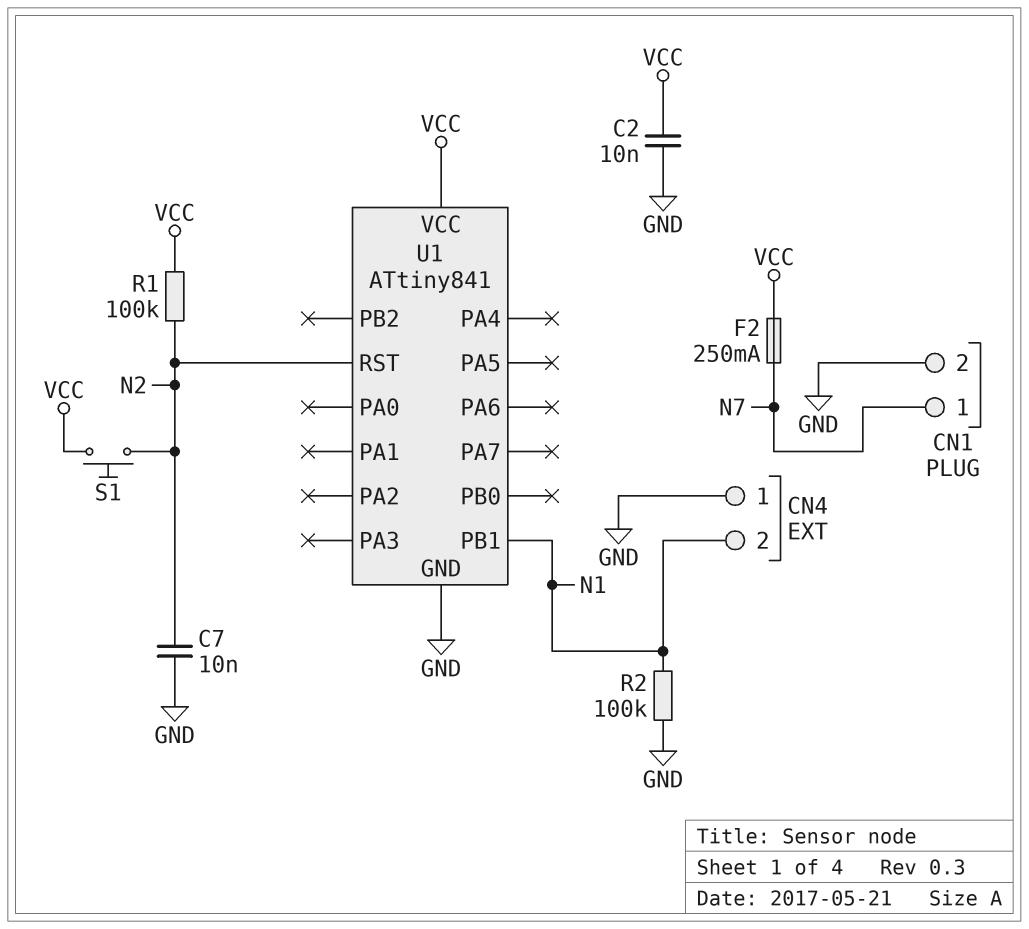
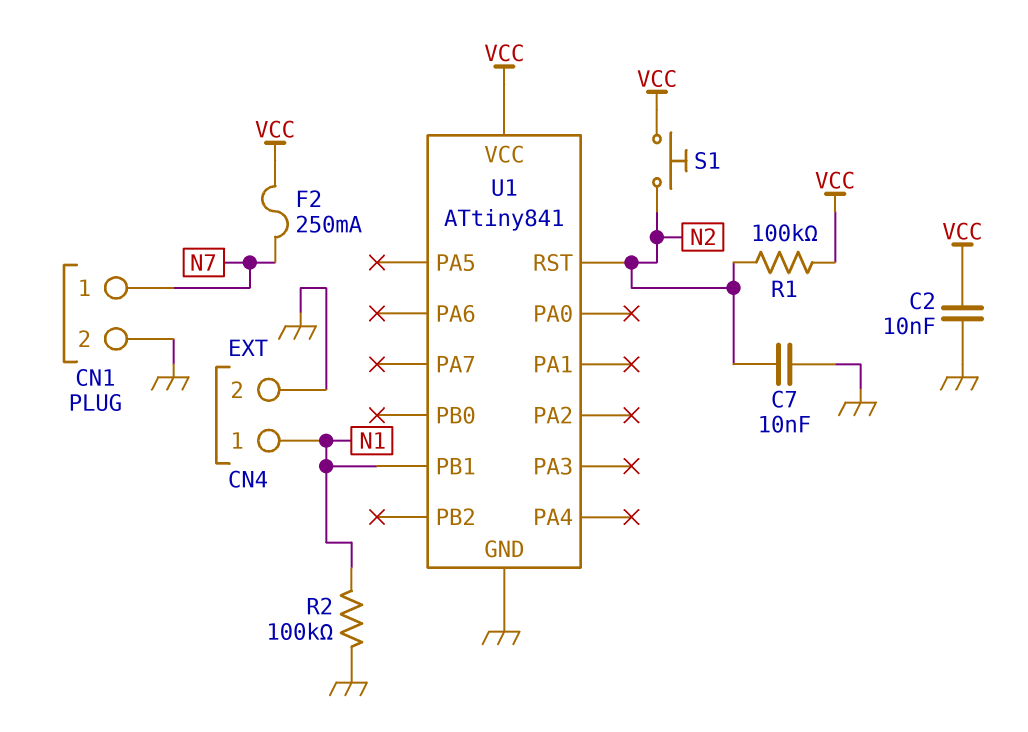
CN4 pin 1: GND -> N1
CN4 pin 2: N1 -> GND

